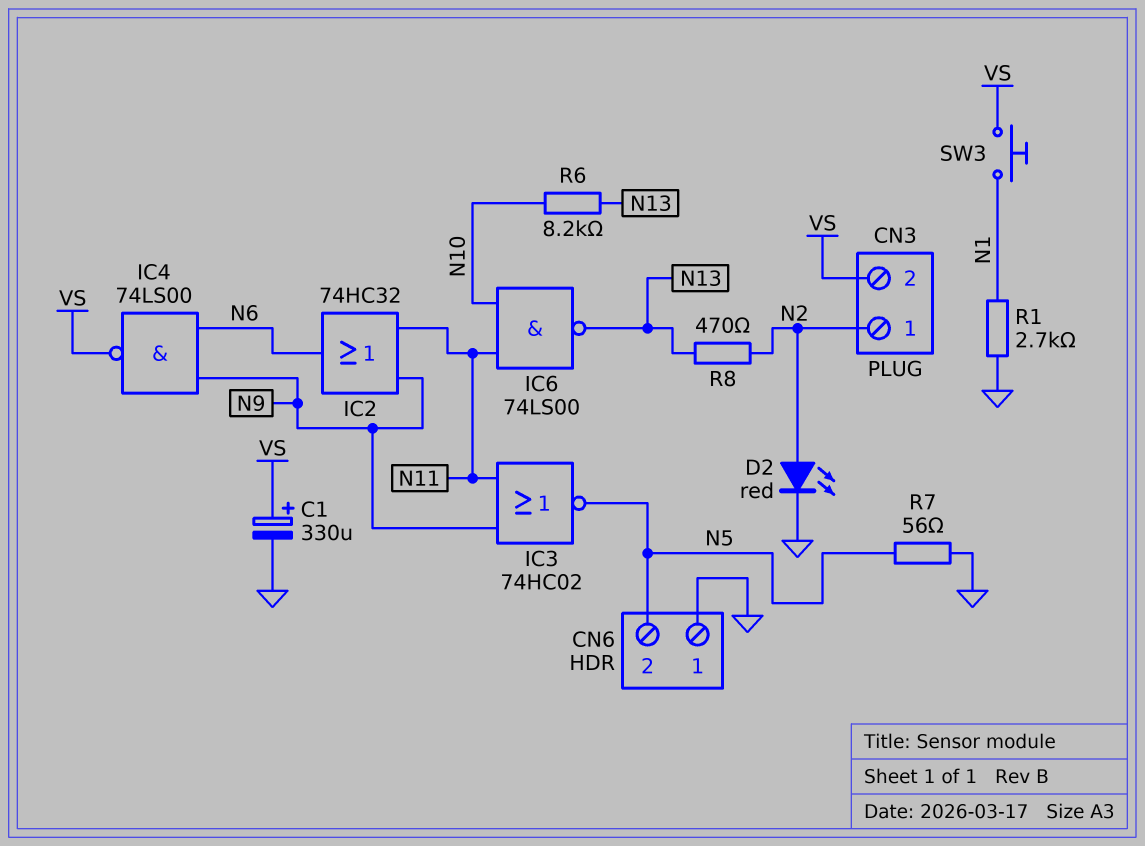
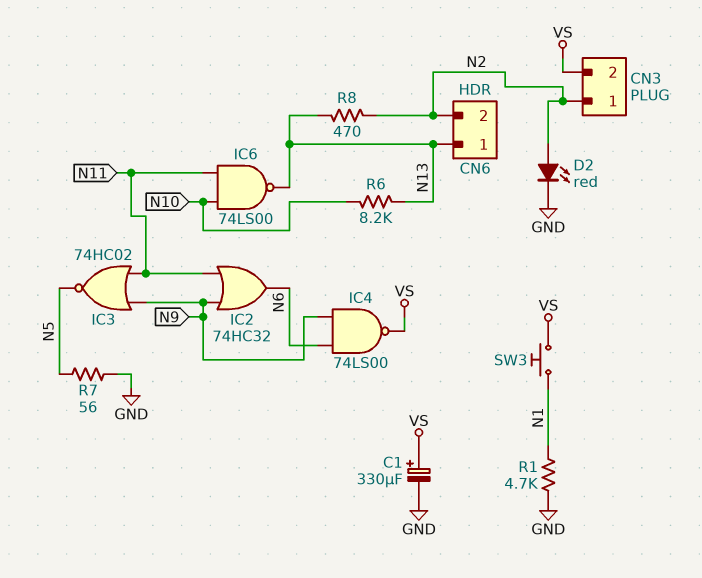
CN6 pin 1: GND -> N13
CN6 pin 2: N5 -> N2
R1: 2.7k (GND, N1) -> 4.7k (GND, N1)

